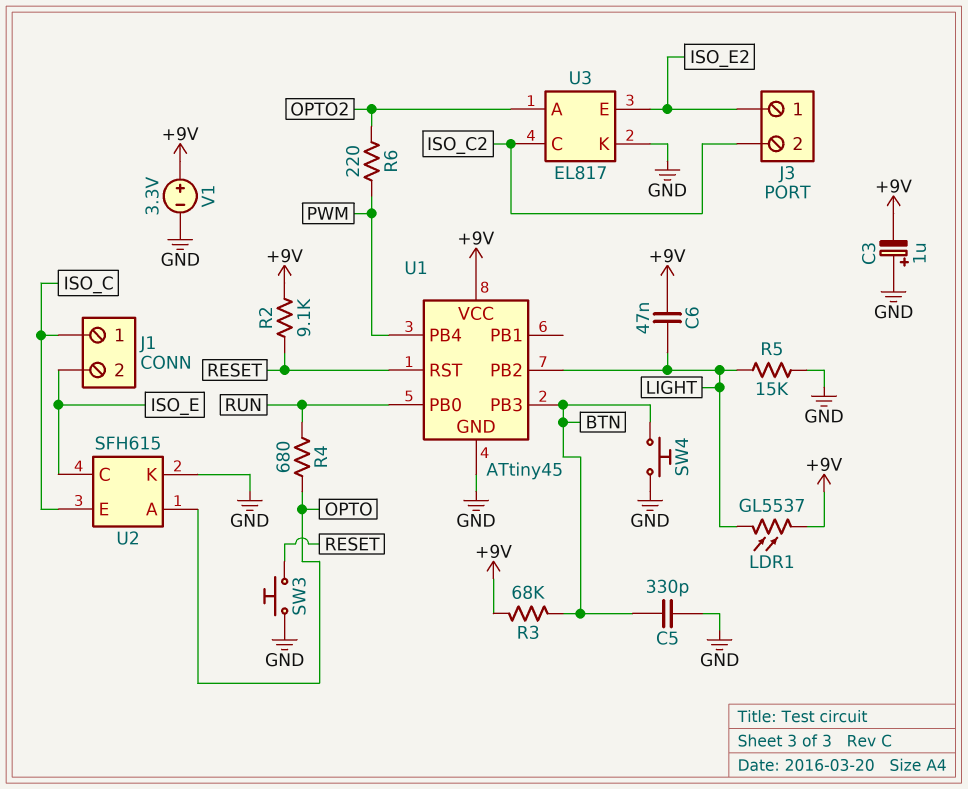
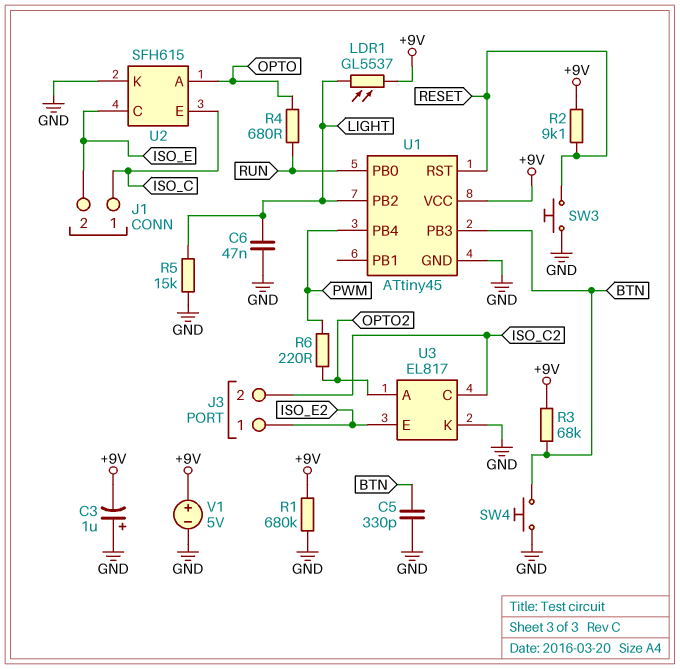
C6: 47nF (+9V, LIGHT) -> 47nF (GND, LIGHT)
R1: none -> 680k (+9V, GND)
V1: 3.3V (plus +9V, minus GND) -> 5V (plus +9V, minus GND)

